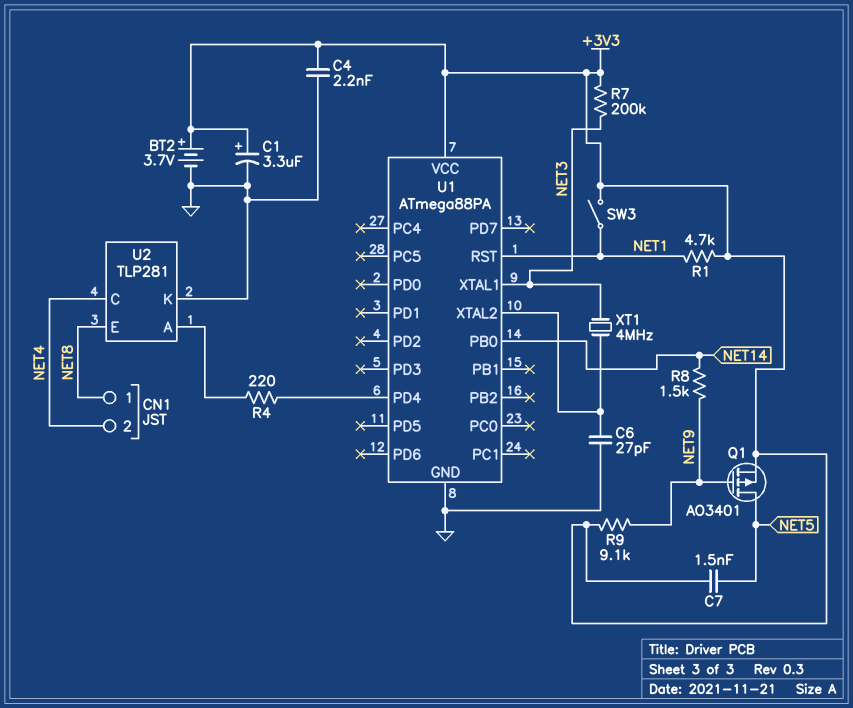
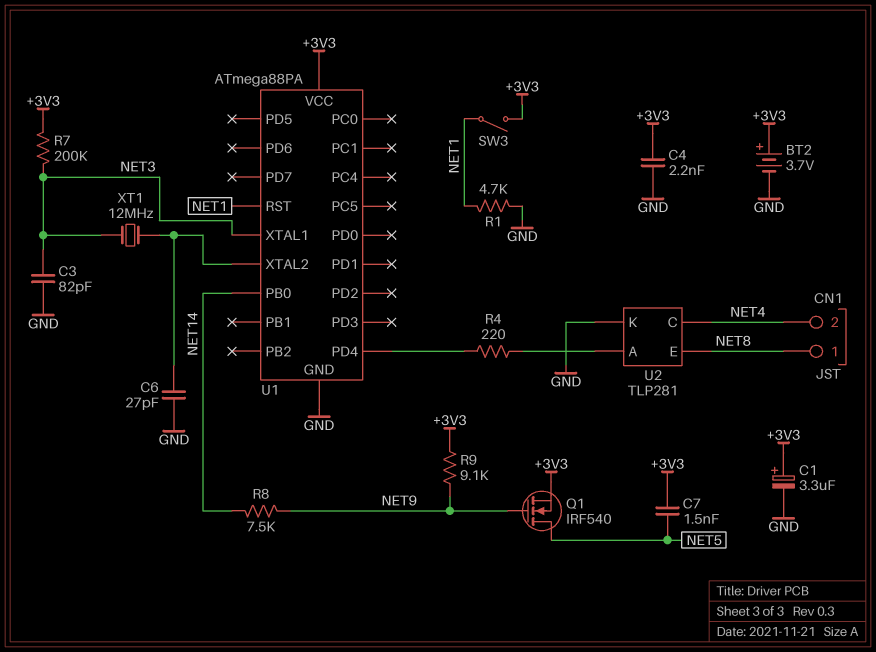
C3: none -> 82pF (GND, NET3)
Q1: PMOS AO3401 (G NET9, D NET5, S +3V3) -> NMOS IRF540 (G NET9, D NET5, S +3V3)
R1: 4.7k (+3V3, NET1) -> 4.7k (GND, NET1)
R8: 1.5k (NET9, NET14) -> 7.5k (NET9, NET14)
XT1: 4MHz (NET3, U1/XTAL2) -> 12MHz (NET3, U1/XTAL2)

